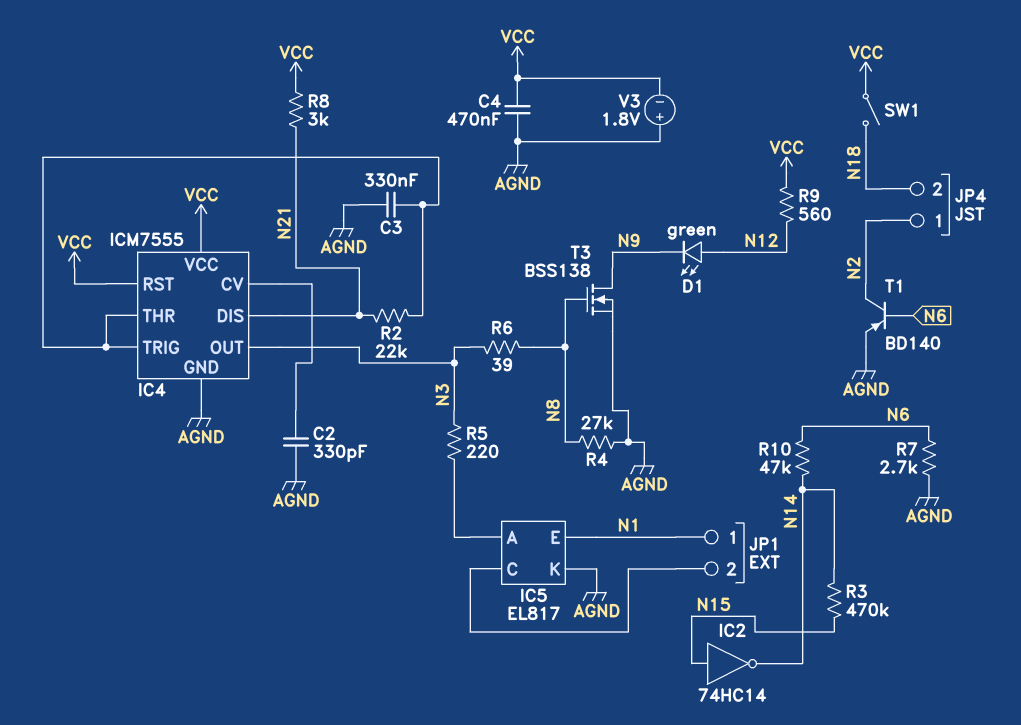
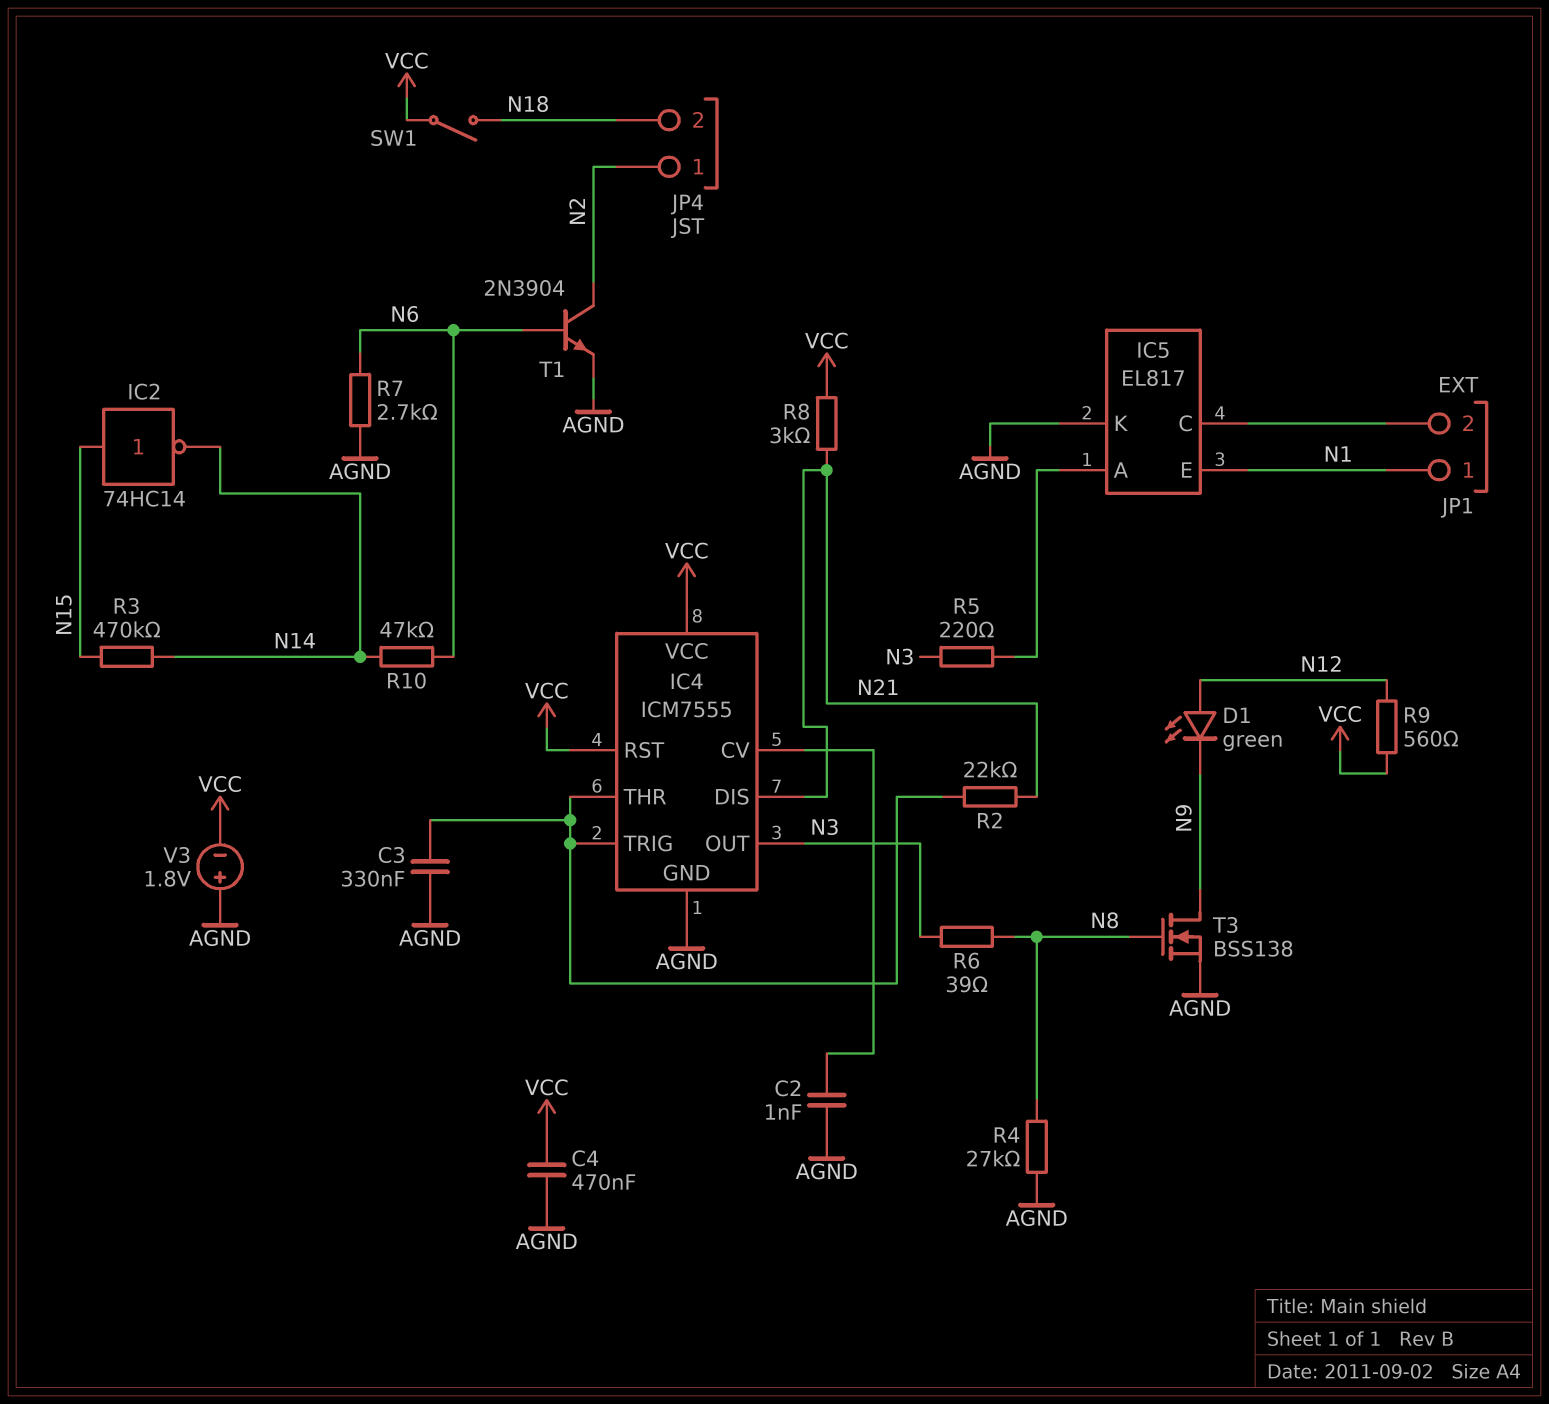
C2: 330pF (AGND, IC4/CV) -> 1nF (AGND, IC4/CV)
T1: PNP BD140 (B N6, C N2, E AGND) -> NPN 2N3904 (B N6, C N2, E AGND)

